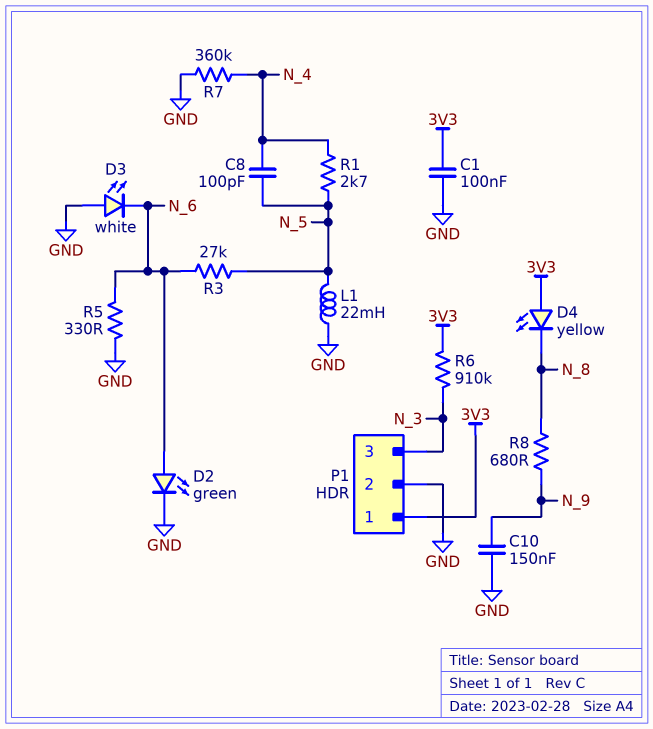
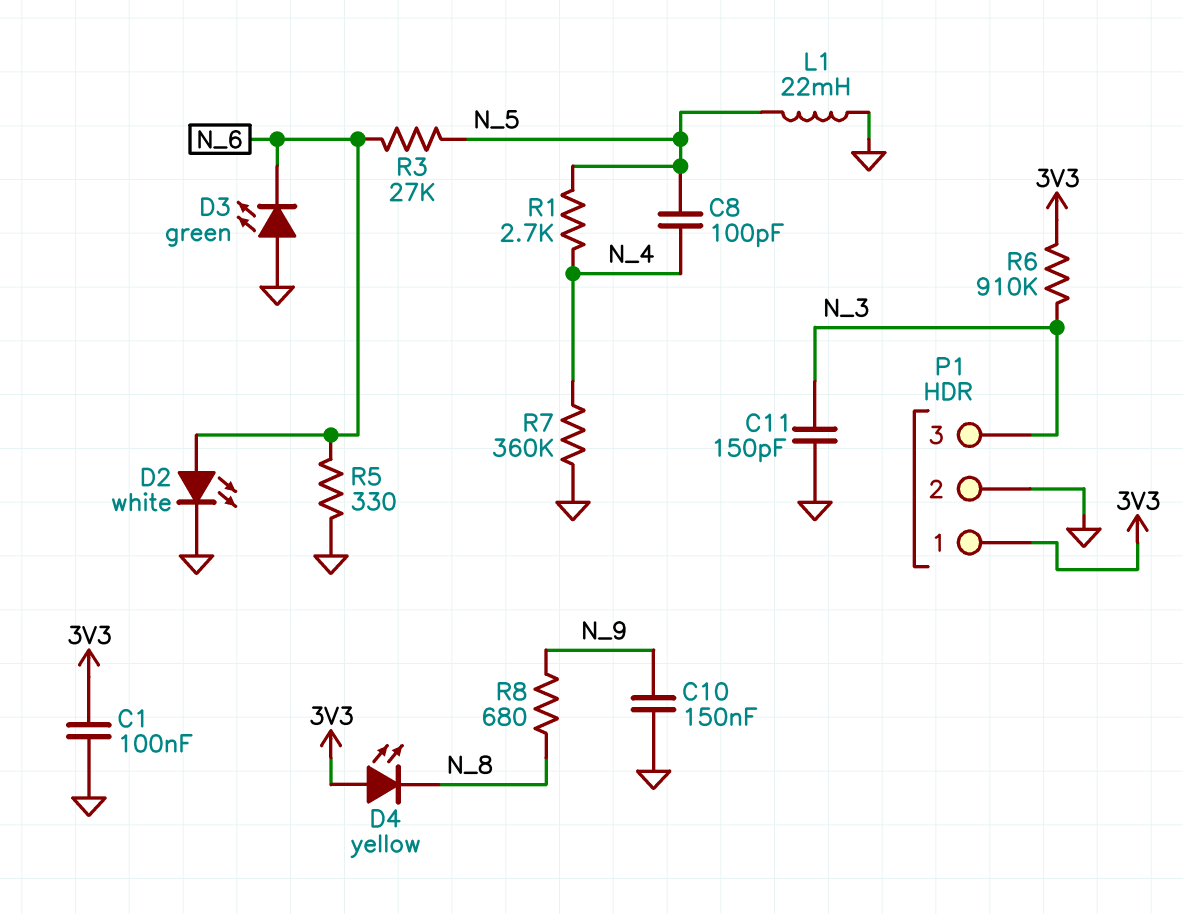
C11: none -> 150pF (GND, N_3)
D2: LED green (A N_6, K GND) -> LED white (A N_6, K GND)
D3: LED white (A GND, K N_6) -> LED green (A GND, K N_6)

